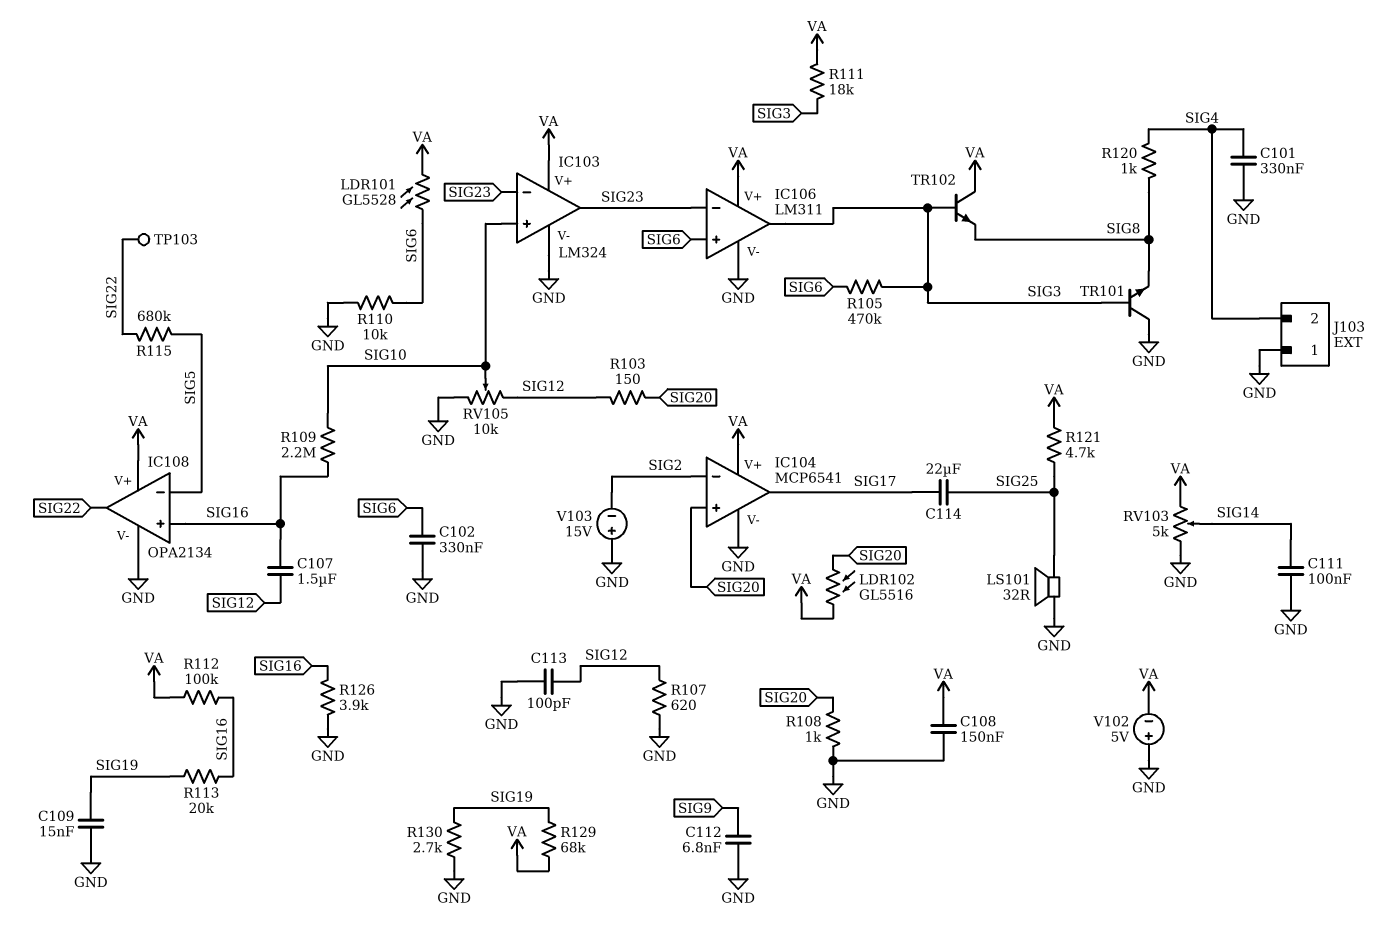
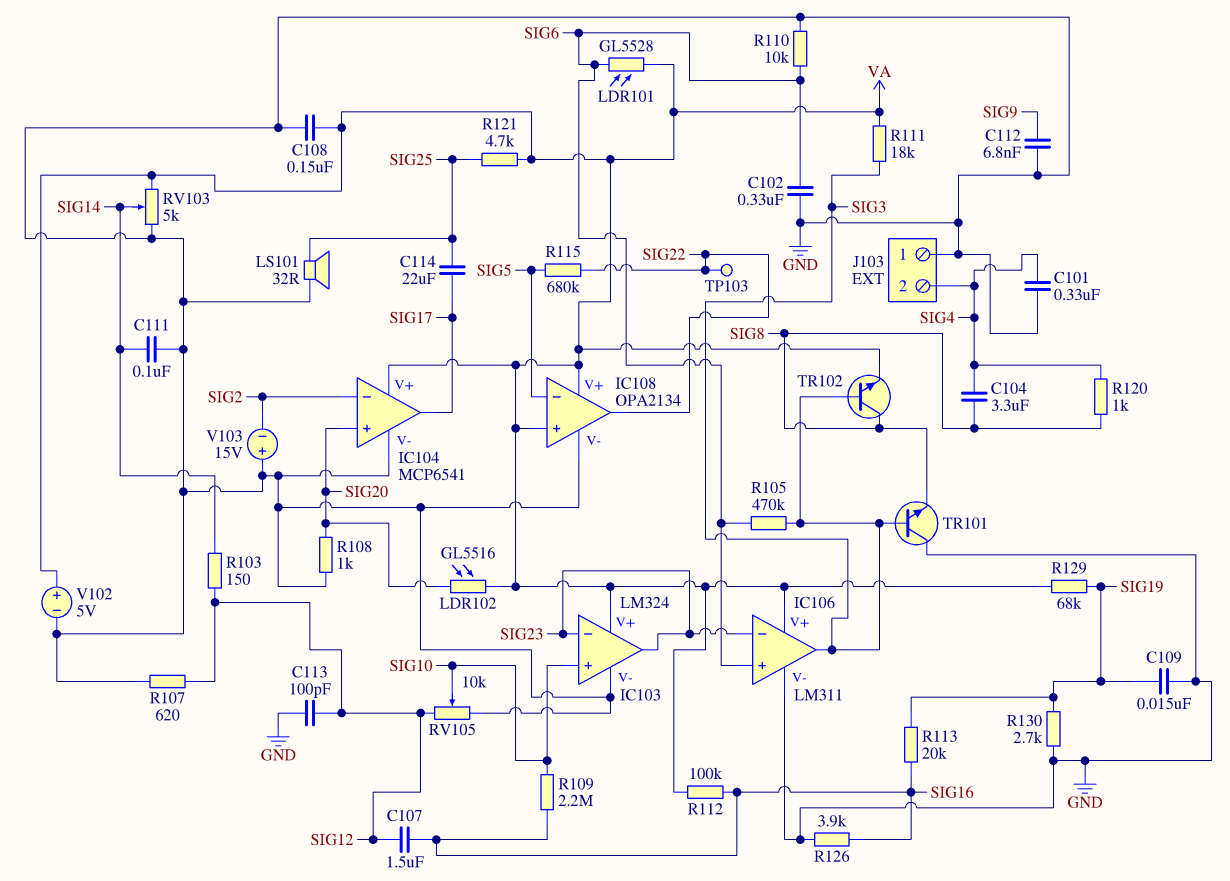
C104: none -> 3.3uF (SIG4, SIG8)
IC108 pin in+: SIG16 -> VA
R103: 150 (SIG12, SIG20) -> 150 (SIG12, SIG14)
TR102: NPN (B SIG3, C VA, E SIG8) -> NPN (B SIG3, C SIG8, E VA)
V102: 5V (plus GND, minus VA) -> 5V (plus VA, minus GND)

